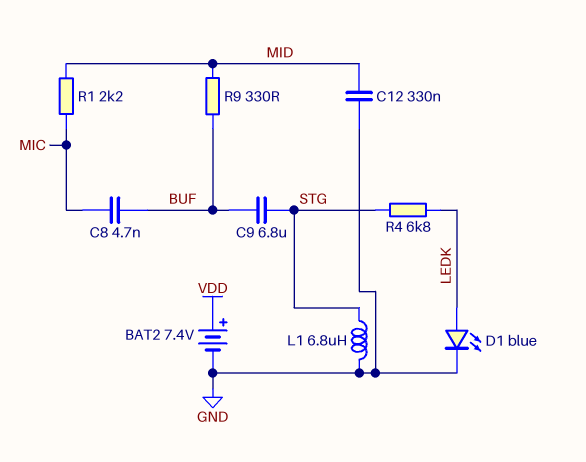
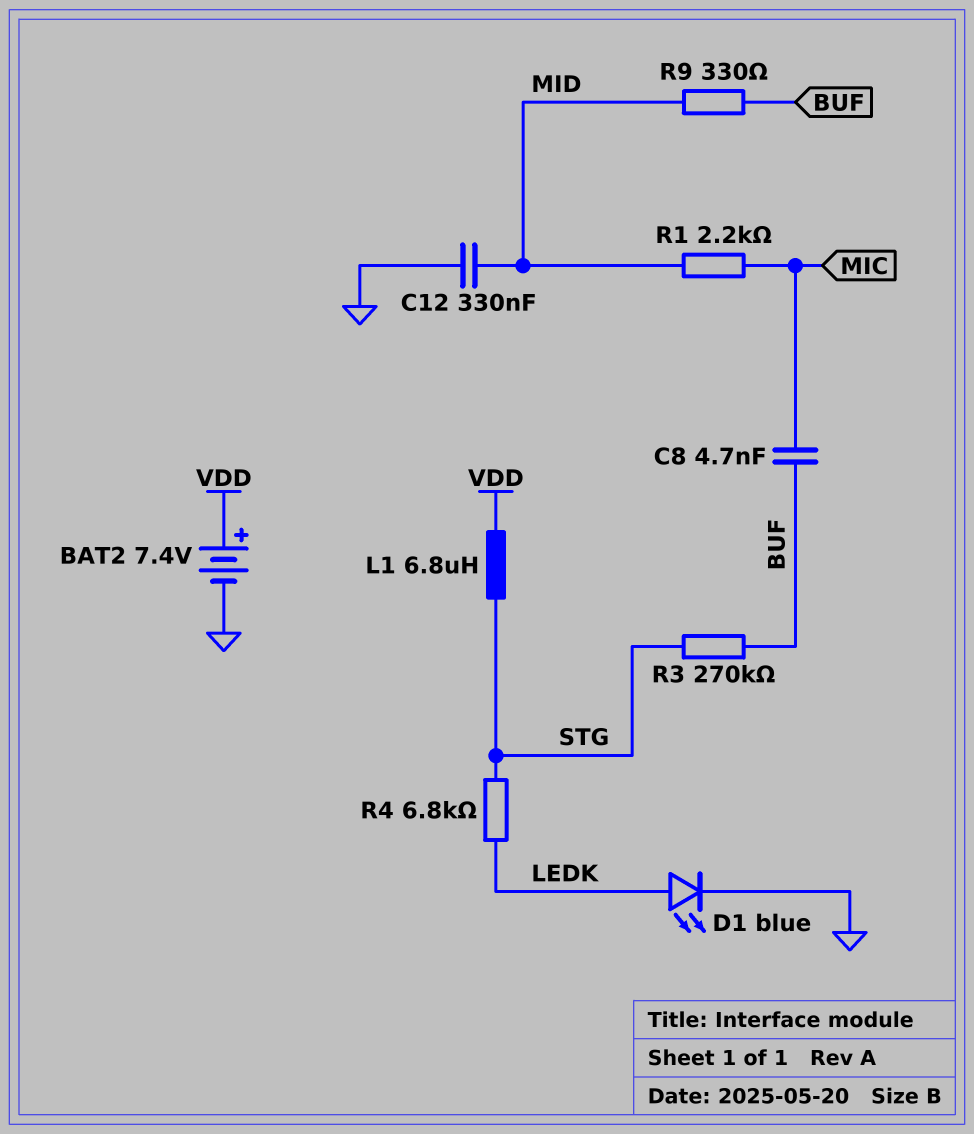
C9: 6.8uF (BUF, STG) -> none
L1: 6.8uH (GND, STG) -> 6.8uH (STG, VDD)
R3: none -> 270k (BUF, STG)

